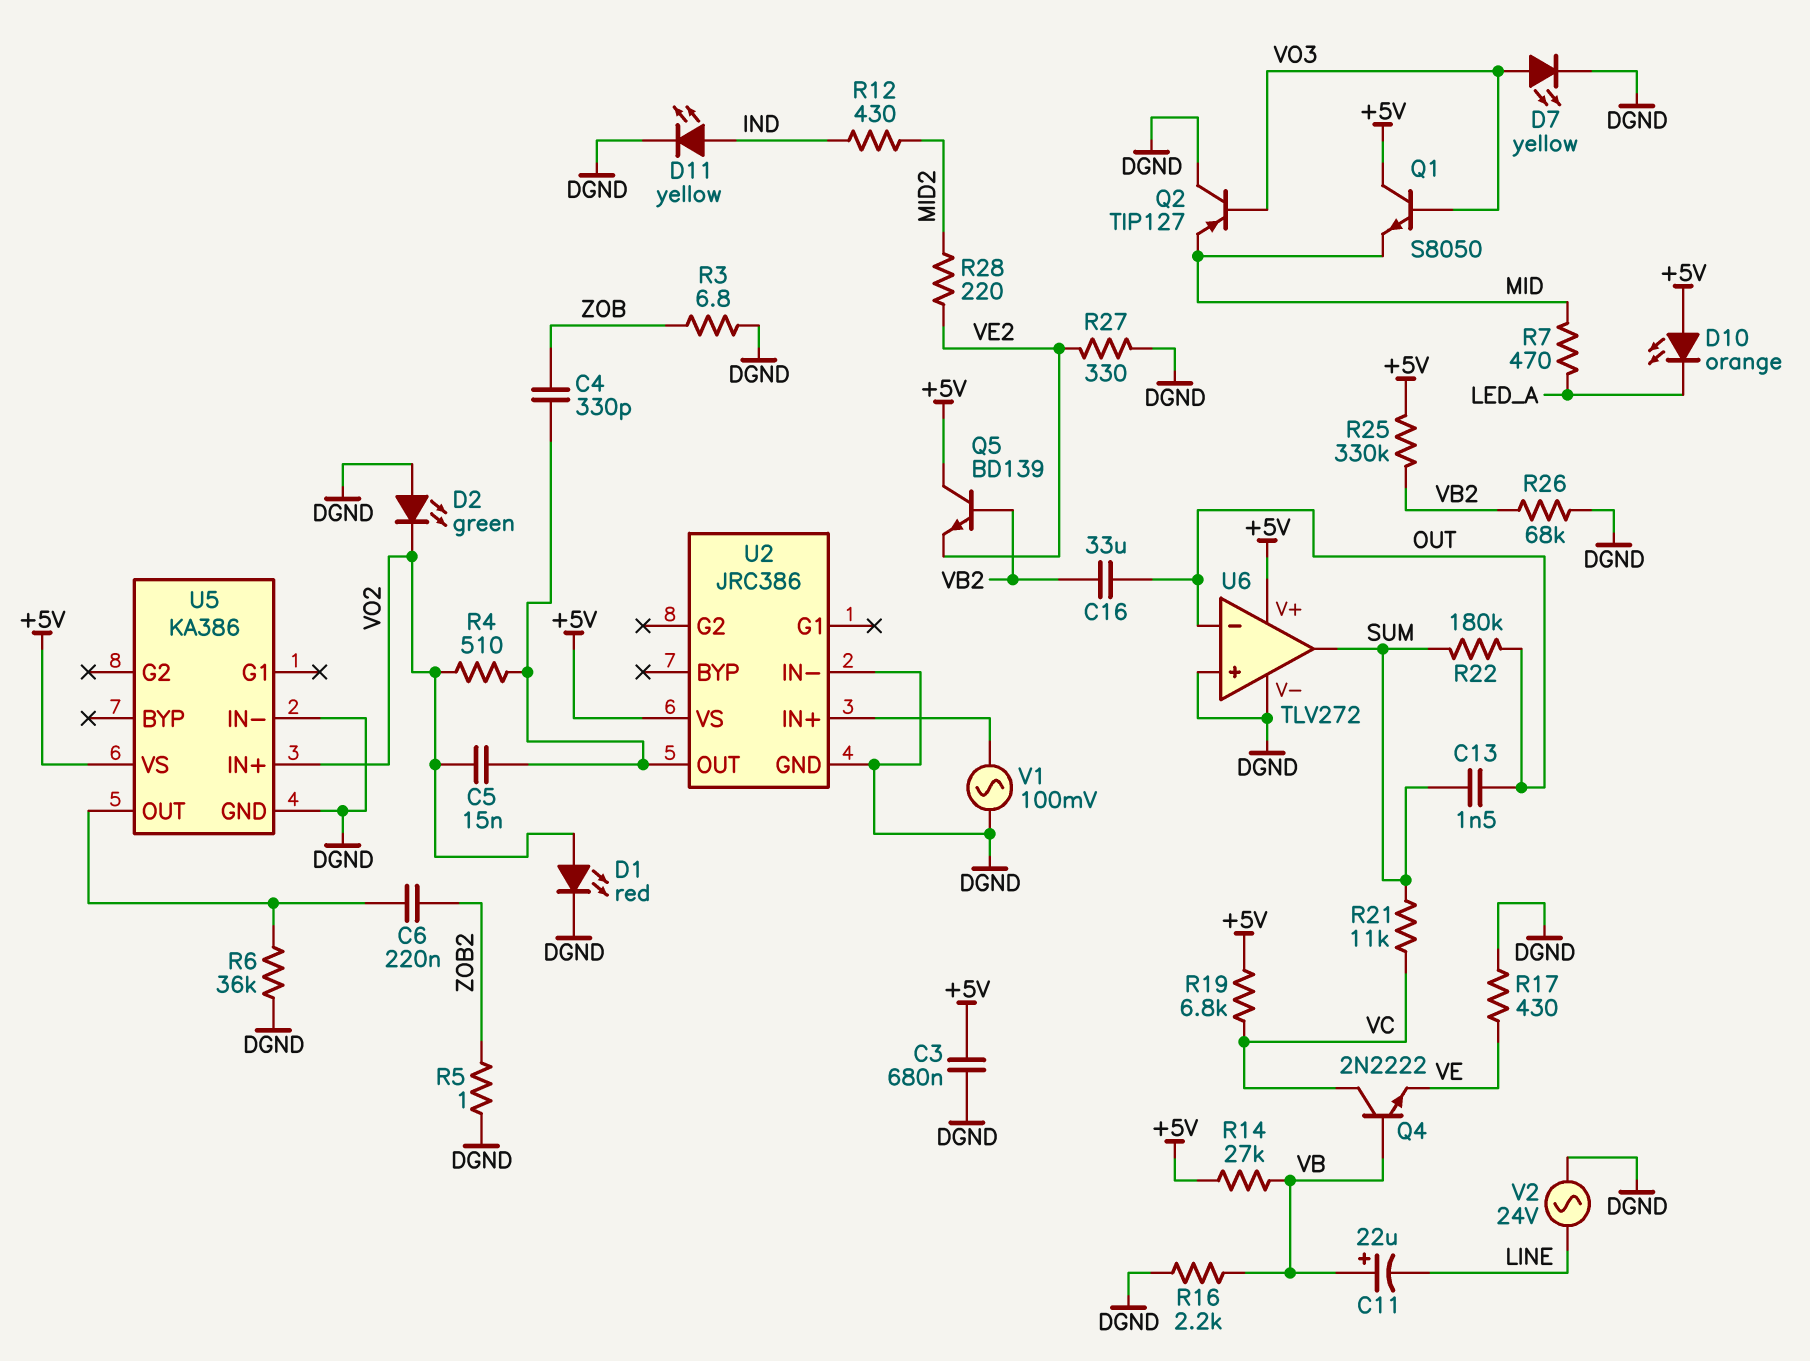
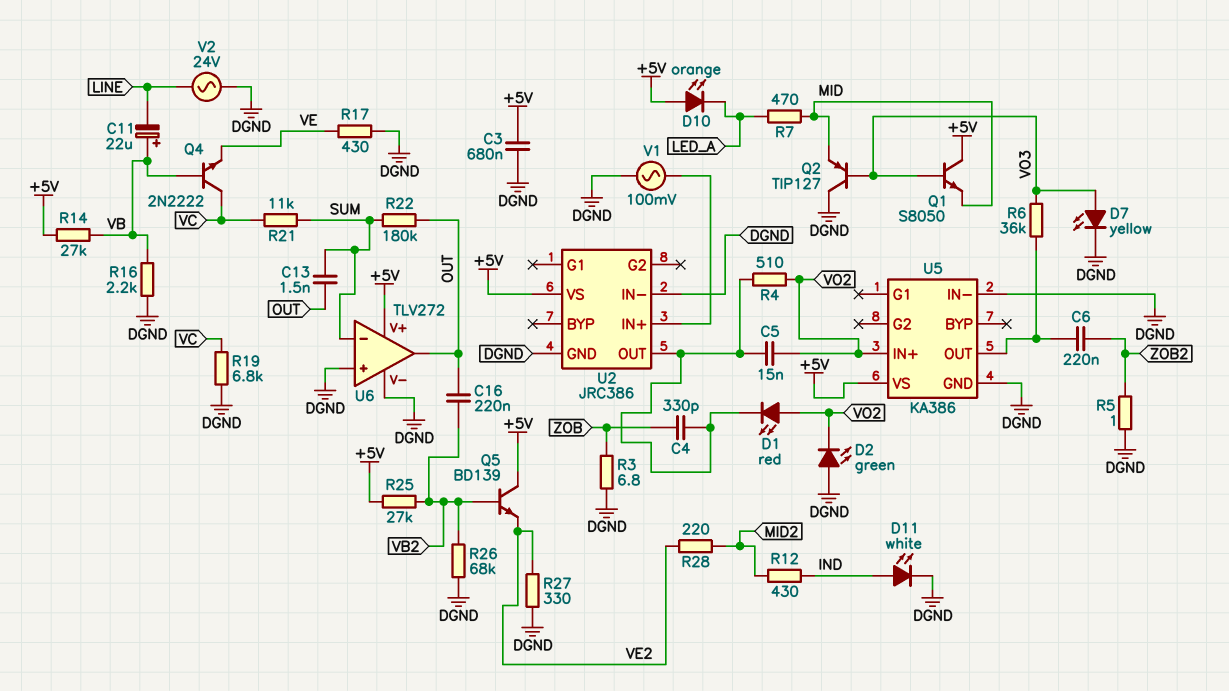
C16: 33uF (OUT, VB2) -> 220nF (OUT, VB2)
D1: LED red (A VO2, K DGND) -> LED red (A VO2, K U2/OUT)
D11: LED yellow (A IND, K DGND) -> LED white (A IND, K DGND)
R6: 36k (DGND, U5/OUT) -> 36k (U5/OUT, VO3)
R19: 6.8k (+5V, VC) -> 6.8k (DGND, VC)
R25: 330k (+5V, VB2) -> 27k (+5V, VB2)
U6 pin in-: OUT -> SUM
U6 pin out: SUM -> OUT

